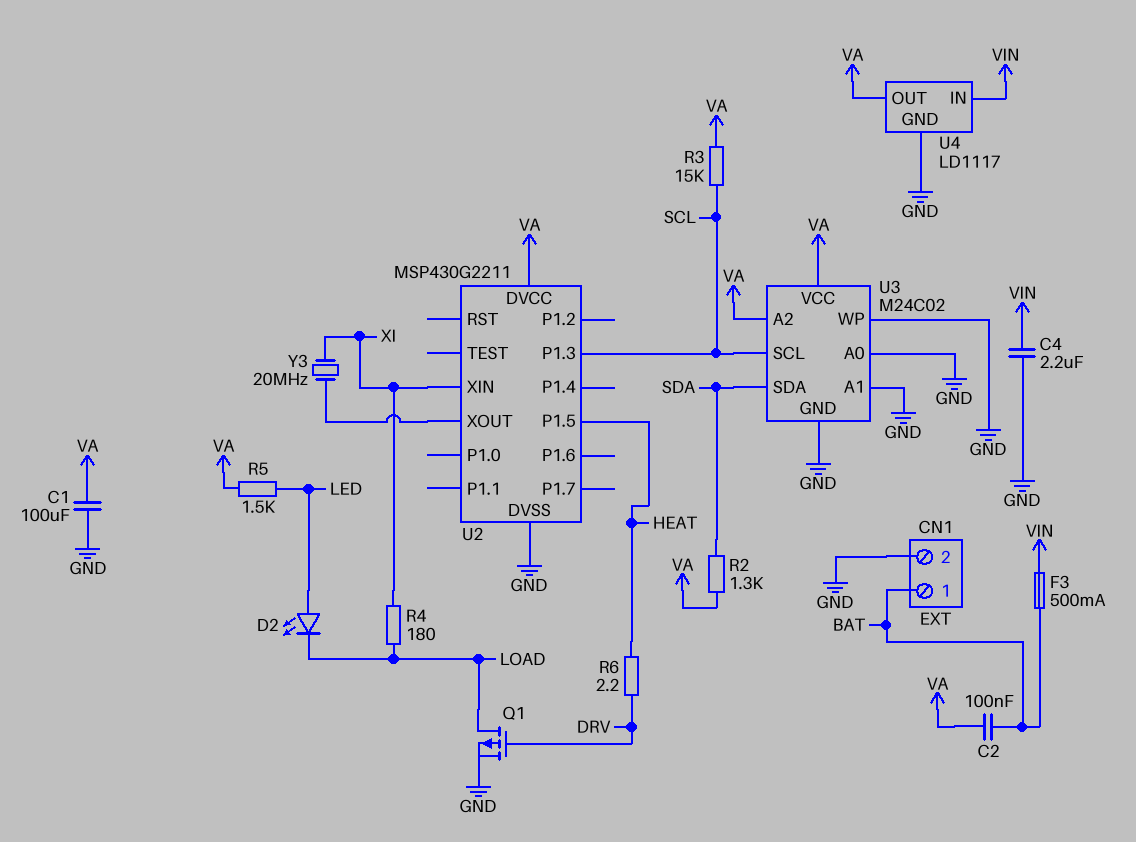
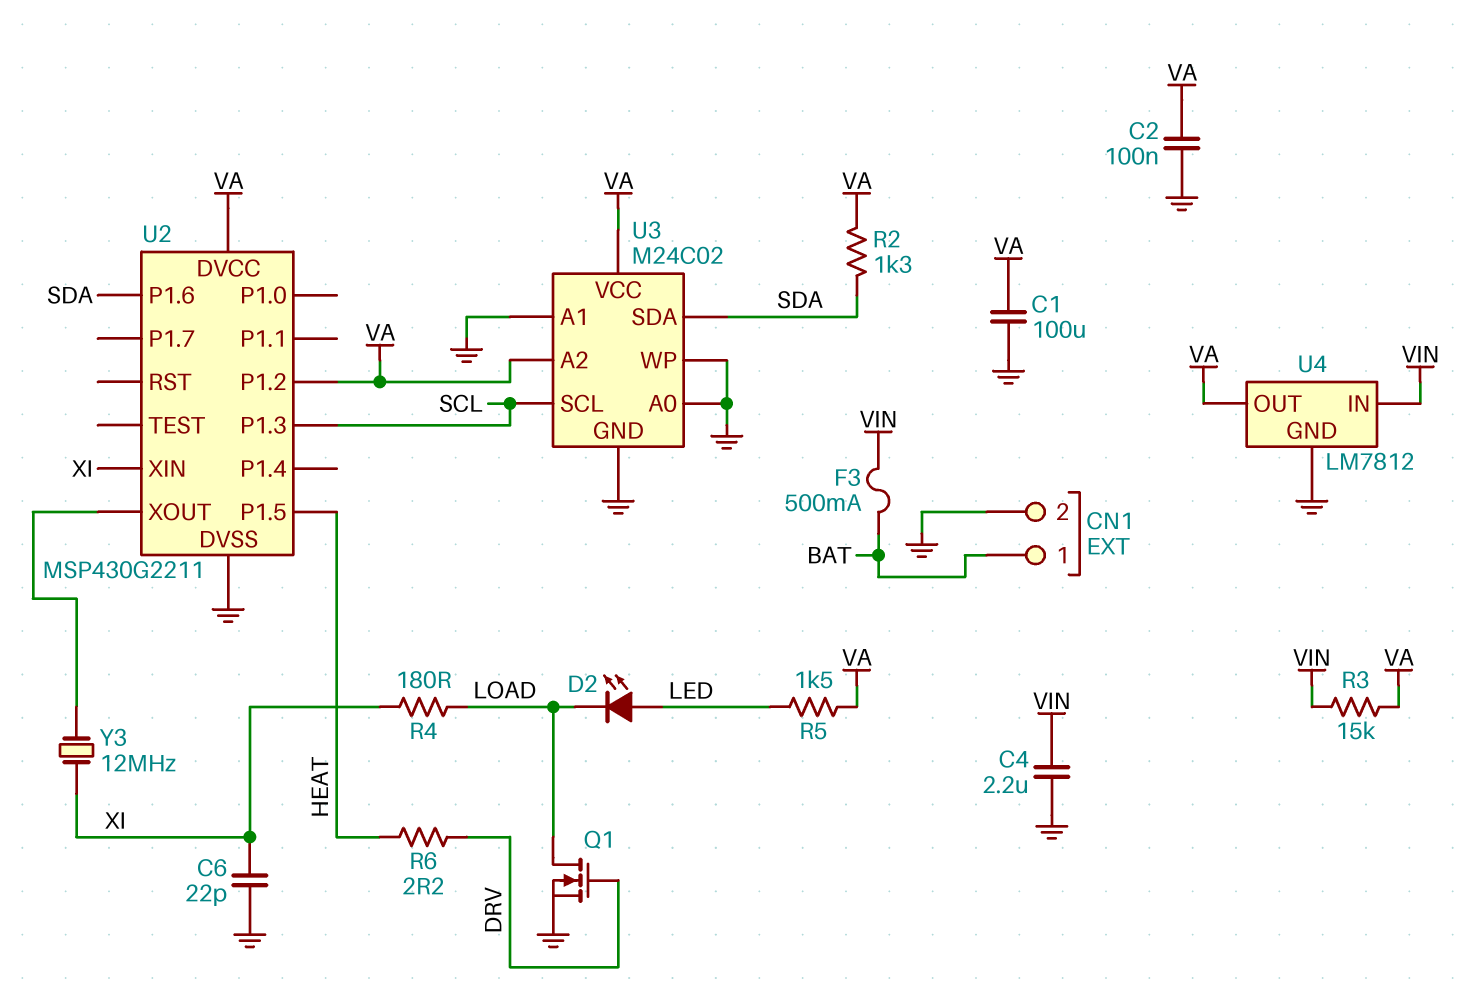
C2: 100nF (BAT, VA) -> 100nF (GND, VA)
C6: none -> 22pF (GND, XI)
Q1: PMOS (G DRV, D LOAD, S GND) -> NMOS (G DRV, D LOAD, S GND)
R3: 15k (SCL, VA) -> 15k (VA, VIN)
U2 pin P1.2: none -> VA
U2 pin P1.6: none -> SDA
U4: LD1117 -> LM7812
Y3: 20MHz (U2/XOUT, XI) -> 12MHz (U2/XOUT, XI)

